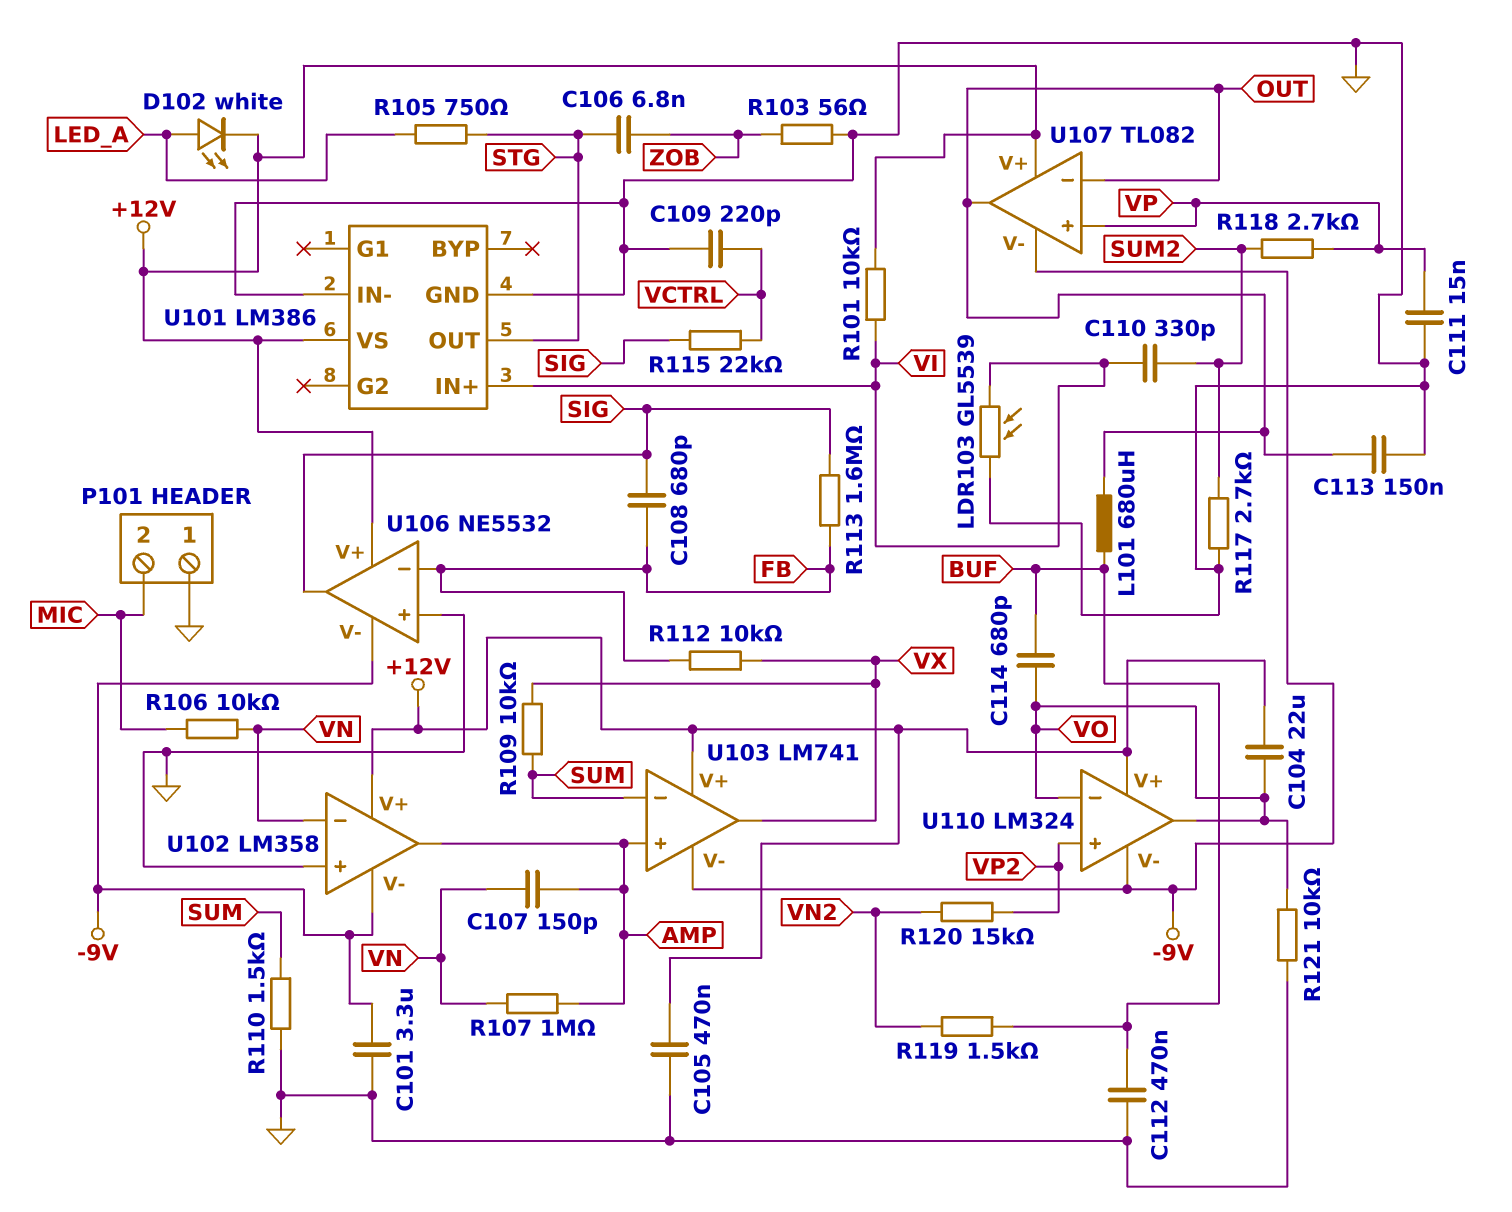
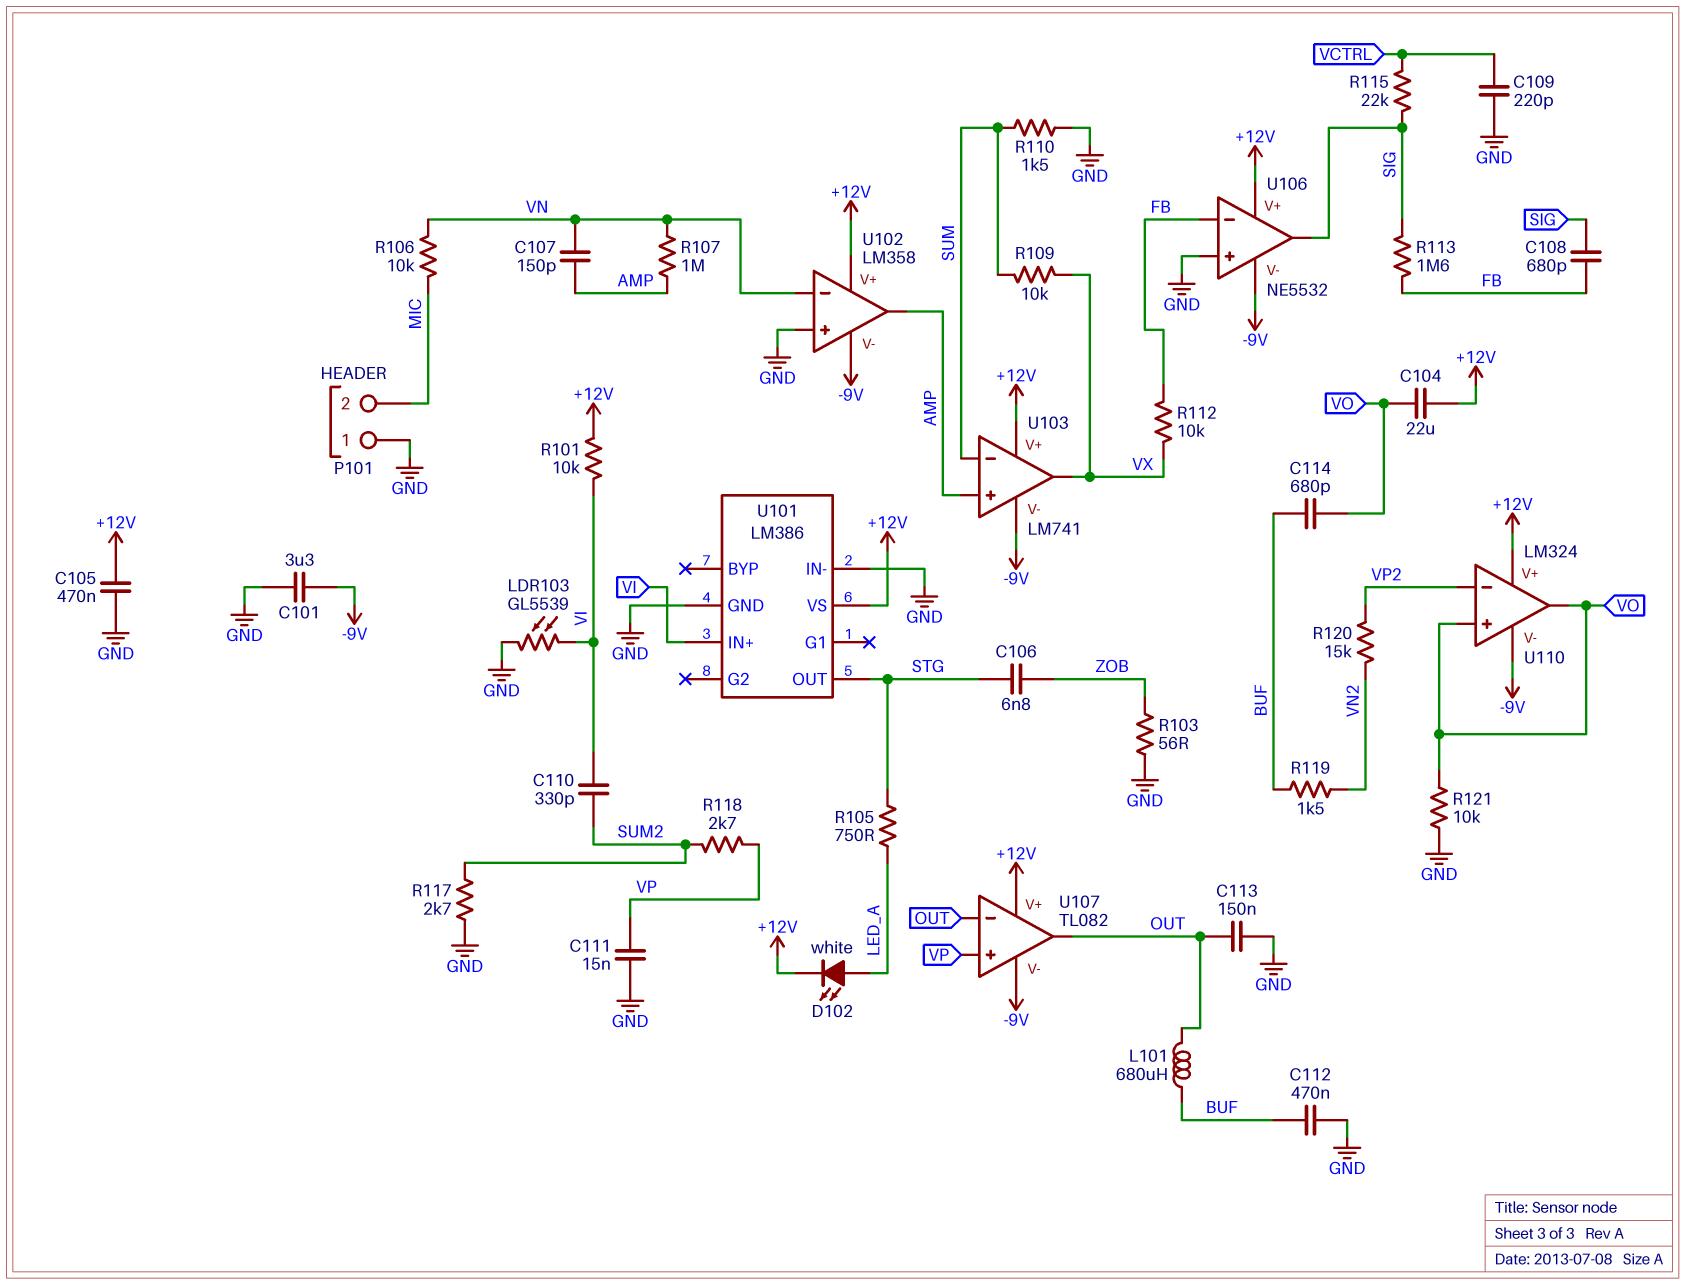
U110 pin in+: VP2 -> VO
U110 pin in-: VO -> VP2

